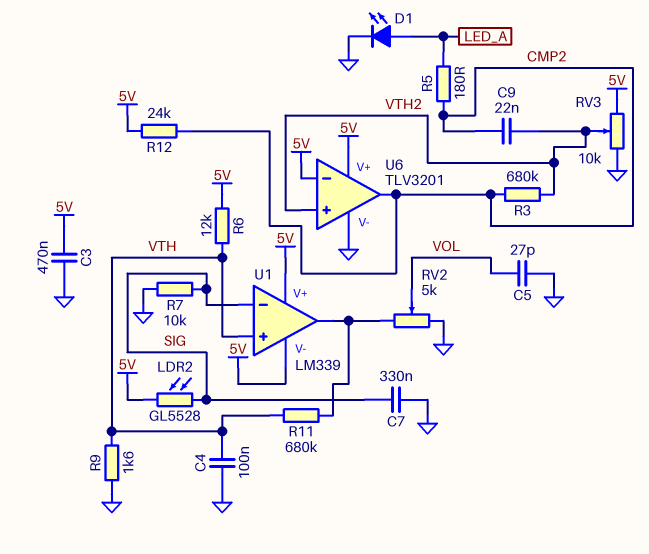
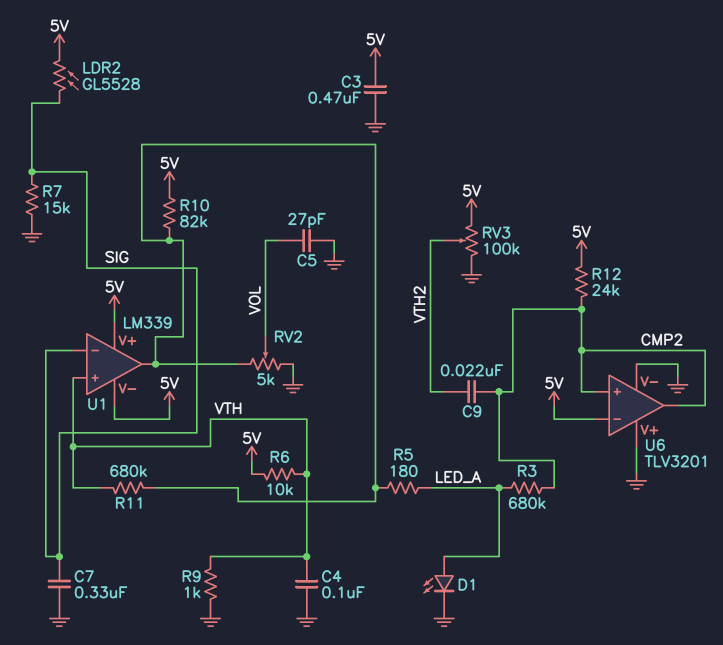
R3: 680k (CMP2, VTH2) -> 680k (CMP2, LED_A)
R5: 180 (CMP2, LED_A) -> 180 (LED_A, U1/out)
R6: 12k (5V, VTH) -> 10k (5V, VTH)
R7: 10k (GND, SIG) -> 15k (GND, SIG)
R9: 1.6k (GND, VTH) -> 1k (GND, VTH)
R10: none -> 82k (5V, U1/out)
RV3: 10k (5V, GND, wiper VTH2) -> 100k (5V, GND, wiper VTH2)
U6 pin V+: 5V -> GND
U6 pin in+: VTH2 -> CMP2

